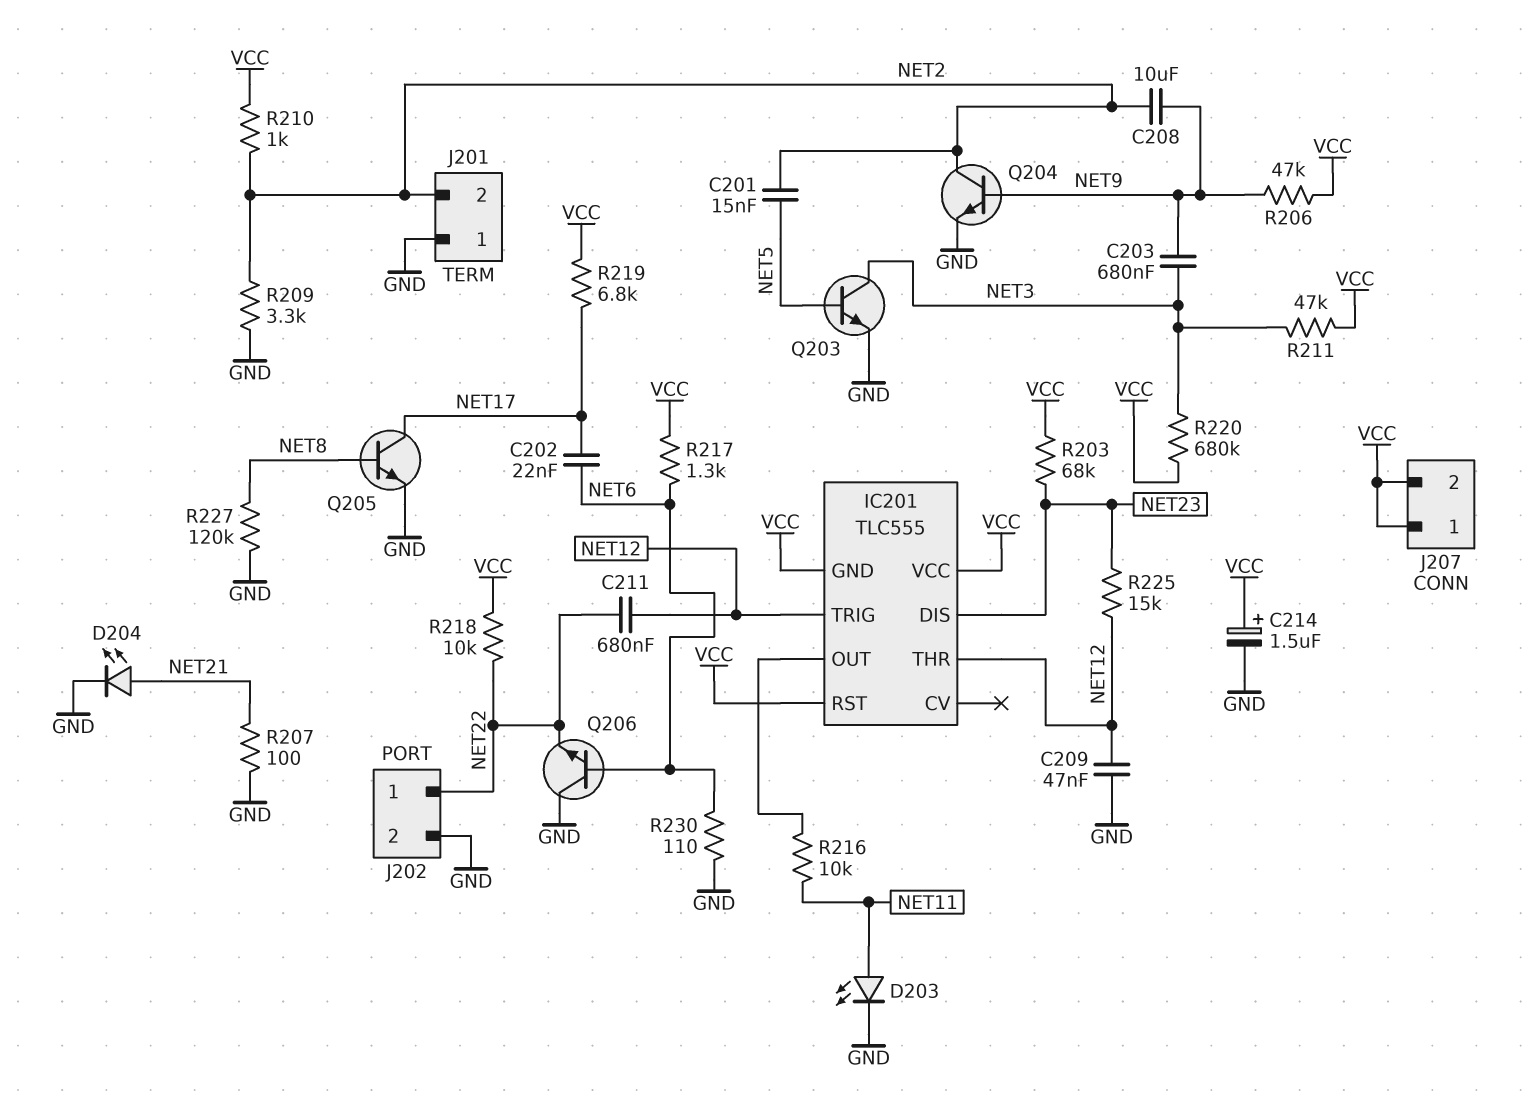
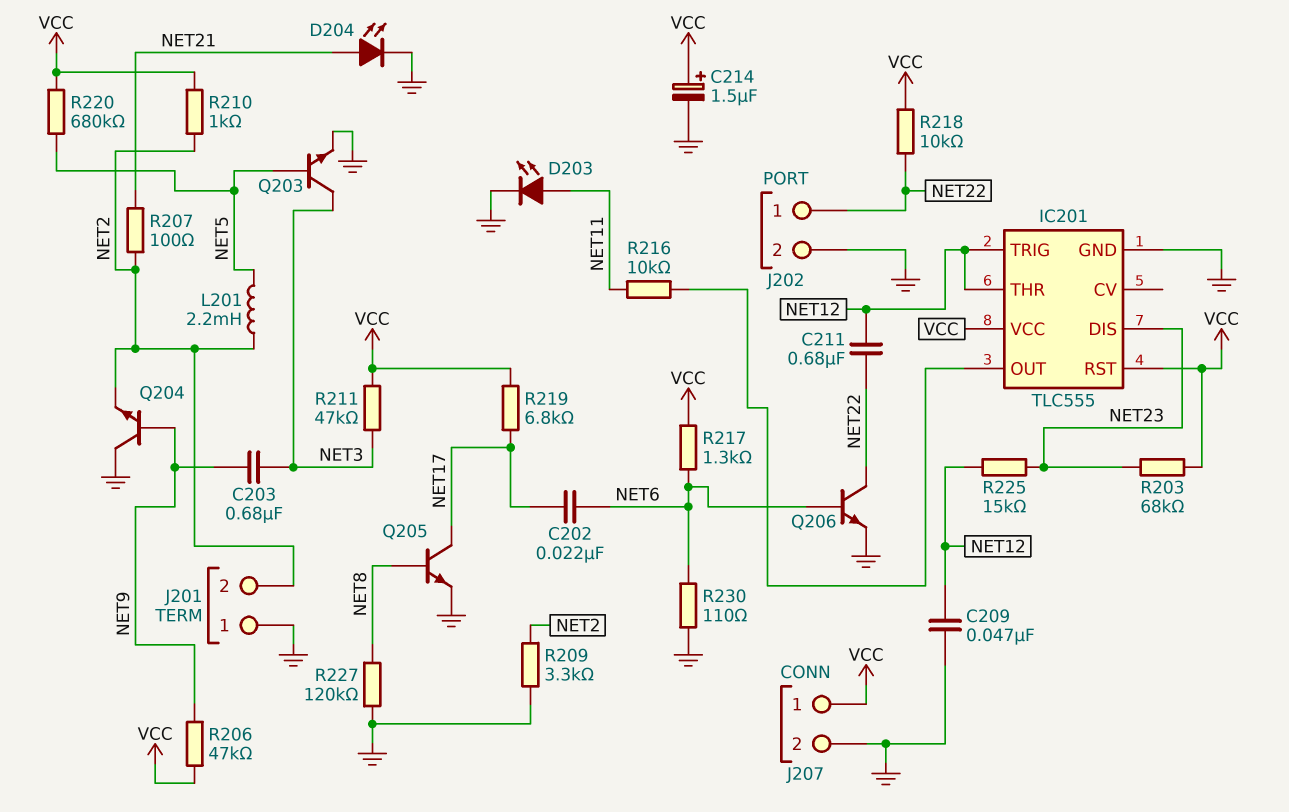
C201: 15nF (NET2, NET5) -> none
C208: 10uF (NET2, NET9) -> none
IC201 pin GND: VCC -> GND
J207 pin 2: VCC -> GND
L201: none -> 2.2mH (NET2, NET5)
Q204: NPN (B NET9, C NET2, E GND) -> NPN (B NET9, C GND, E NET2)
Q206: NPN (B NET6, C GND, E NET22) -> NPN (B NET6, C NET22, E GND)
R207: 100 (GND, NET21) -> 100 (NET2, NET21)
R220: 680k (NET3, VCC) -> 680k (NET5, VCC)

